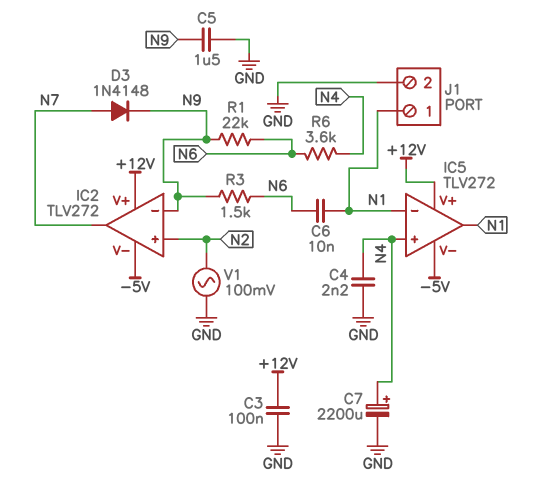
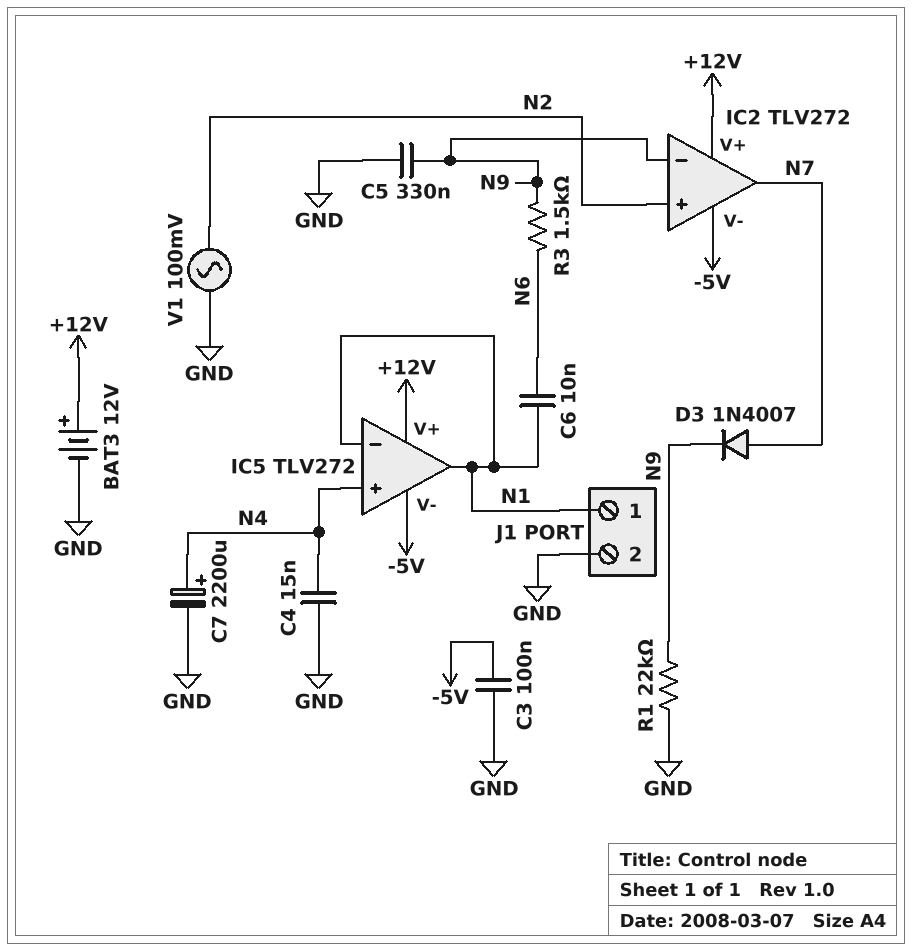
BAT3: none -> 12V (plus +12V, minus GND)
C3: 100nF (+12V, GND) -> 100nF (-5V, GND)
C4: 2.2nF (GND, N4) -> 15nF (GND, N4)
C5: 1.5uF (GND, N9) -> 330nF (GND, N9)
D3: diode 1N4148 (A N7, K N9) -> diode 1N4007 (A N7, K N9)
R1: 22k (N6, N9) -> 22k (GND, N9)
R6: 3.6k (N4, N6) -> none

